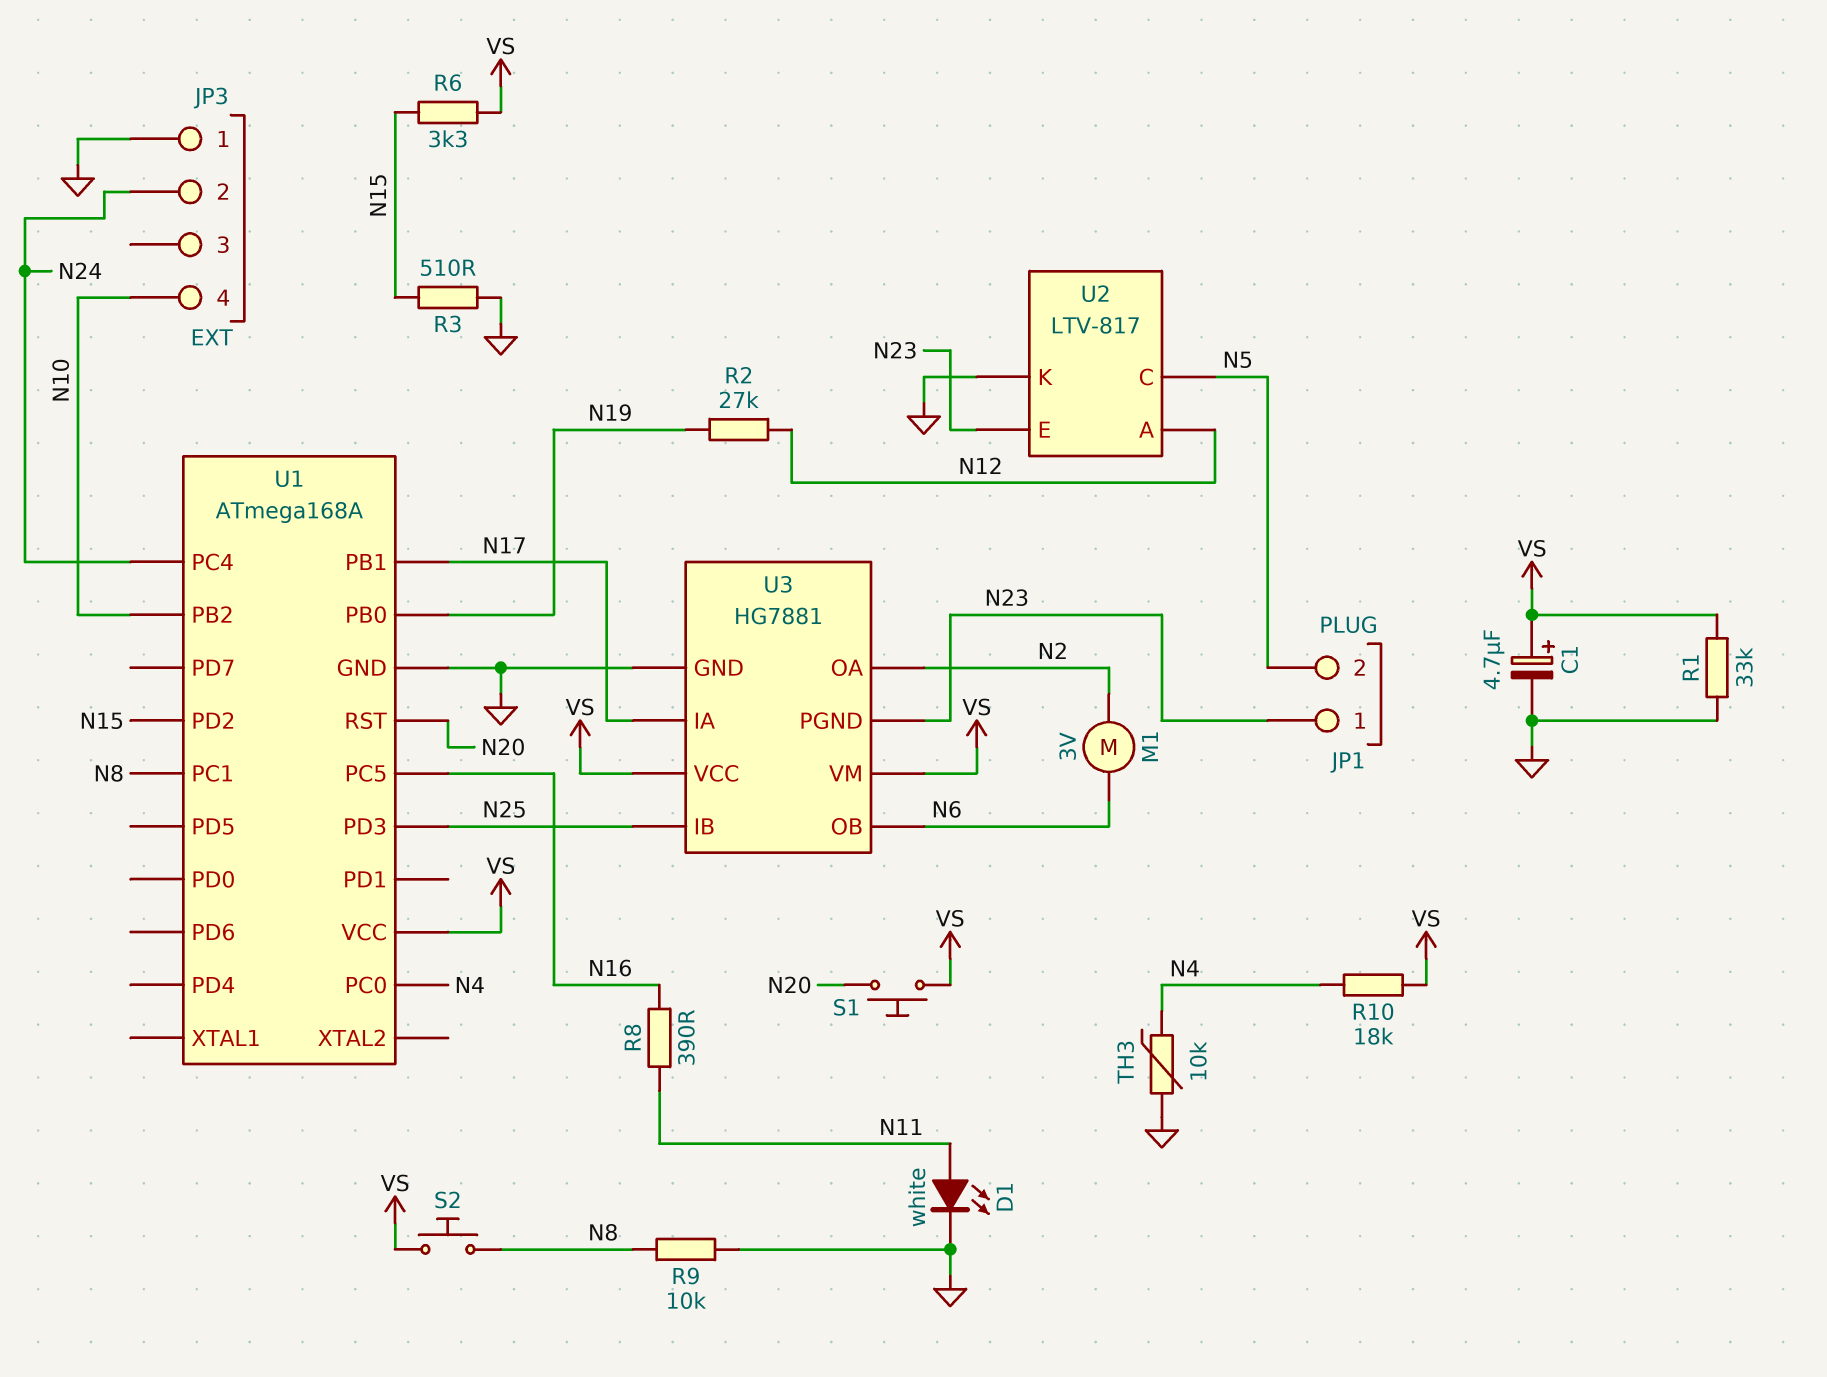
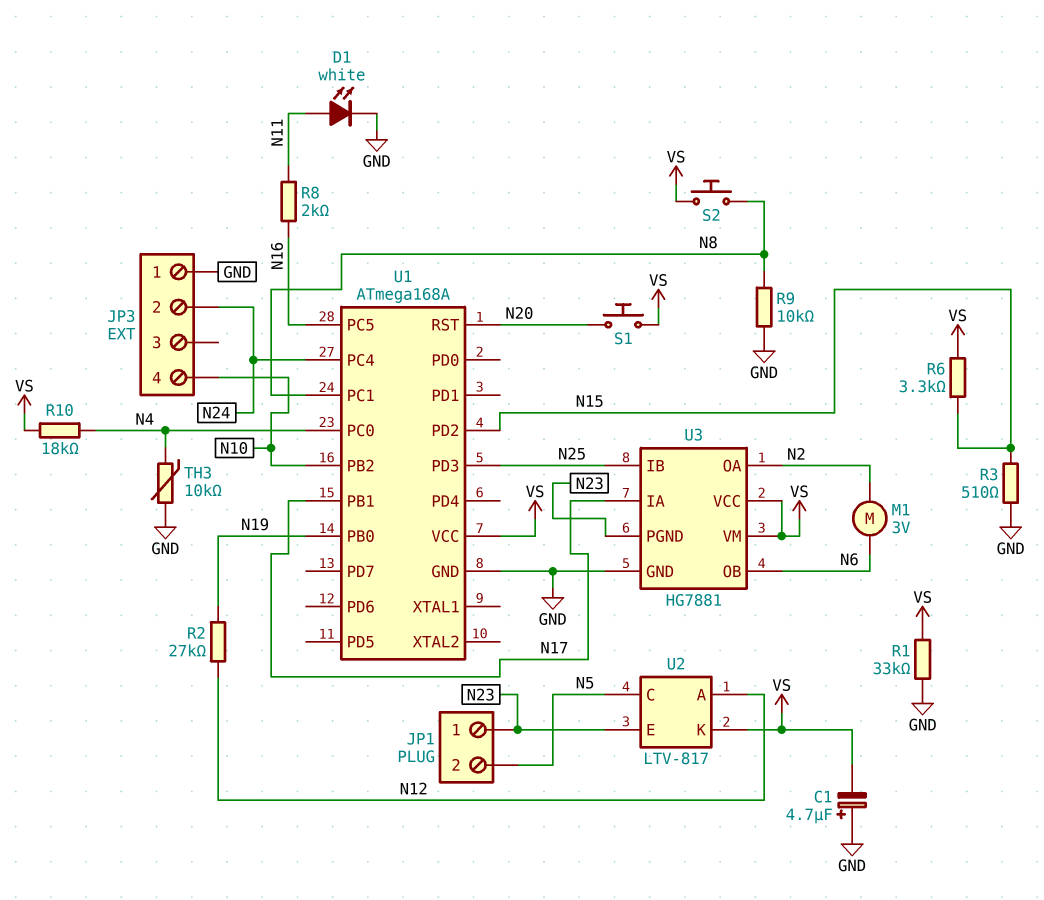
C1: 4.7uF (plus VS, minus GND) -> 4.7uF (plus GND, minus VS)
R8: 390 (N11, N16) -> 2k (N11, N16)
U2 pin K: GND -> VS

